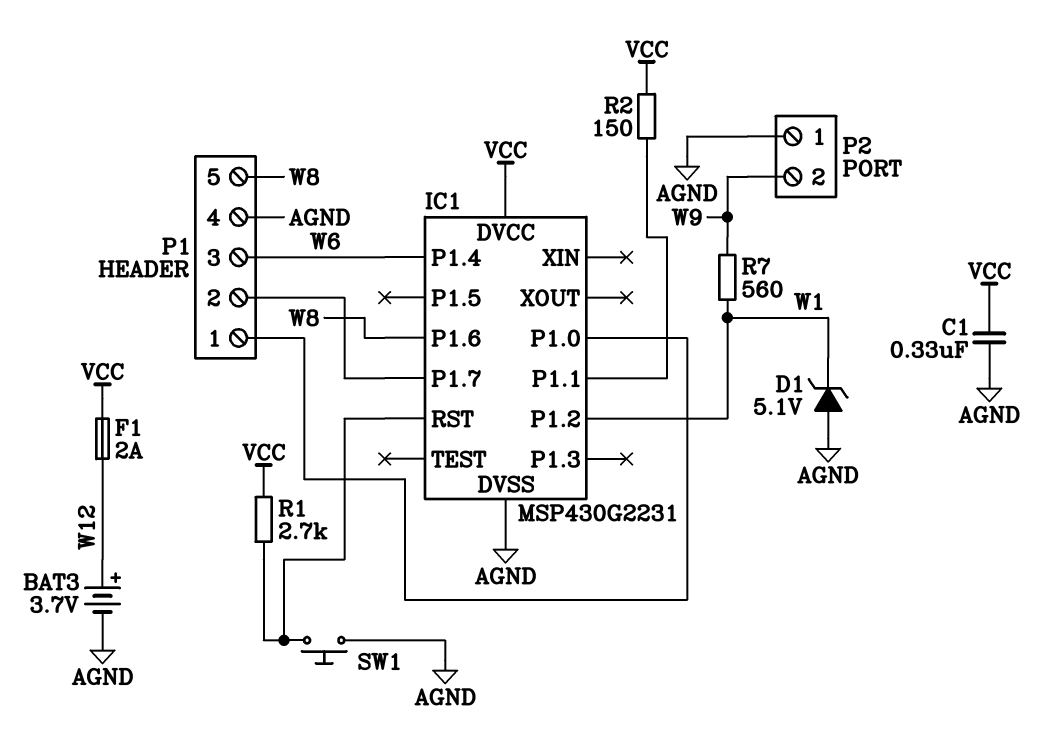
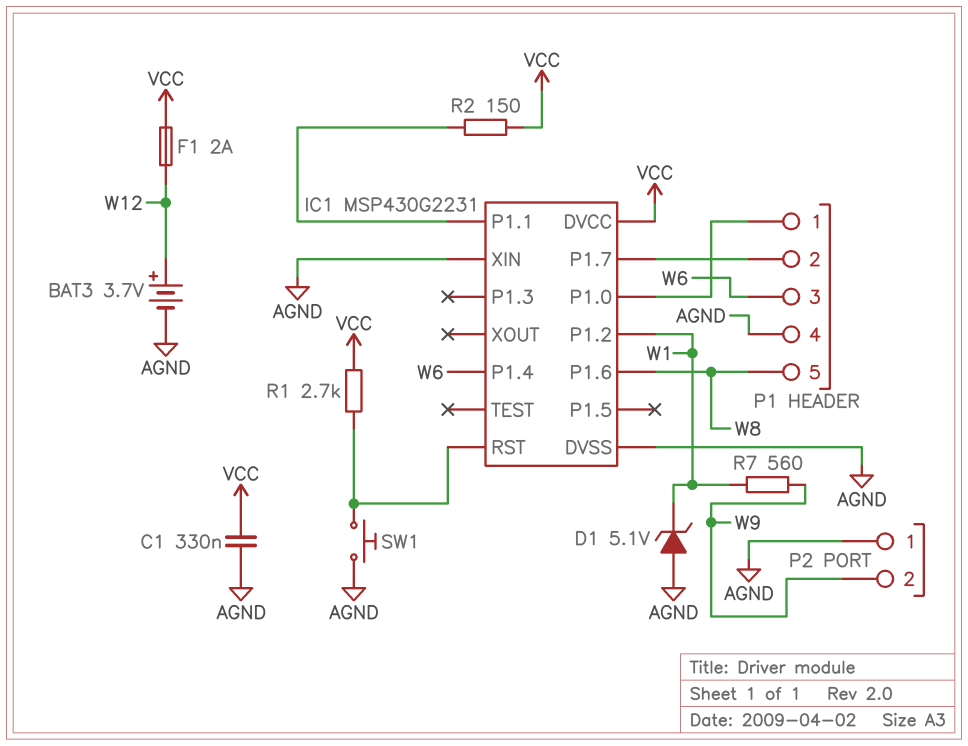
IC1 pin XIN: none -> AGND

